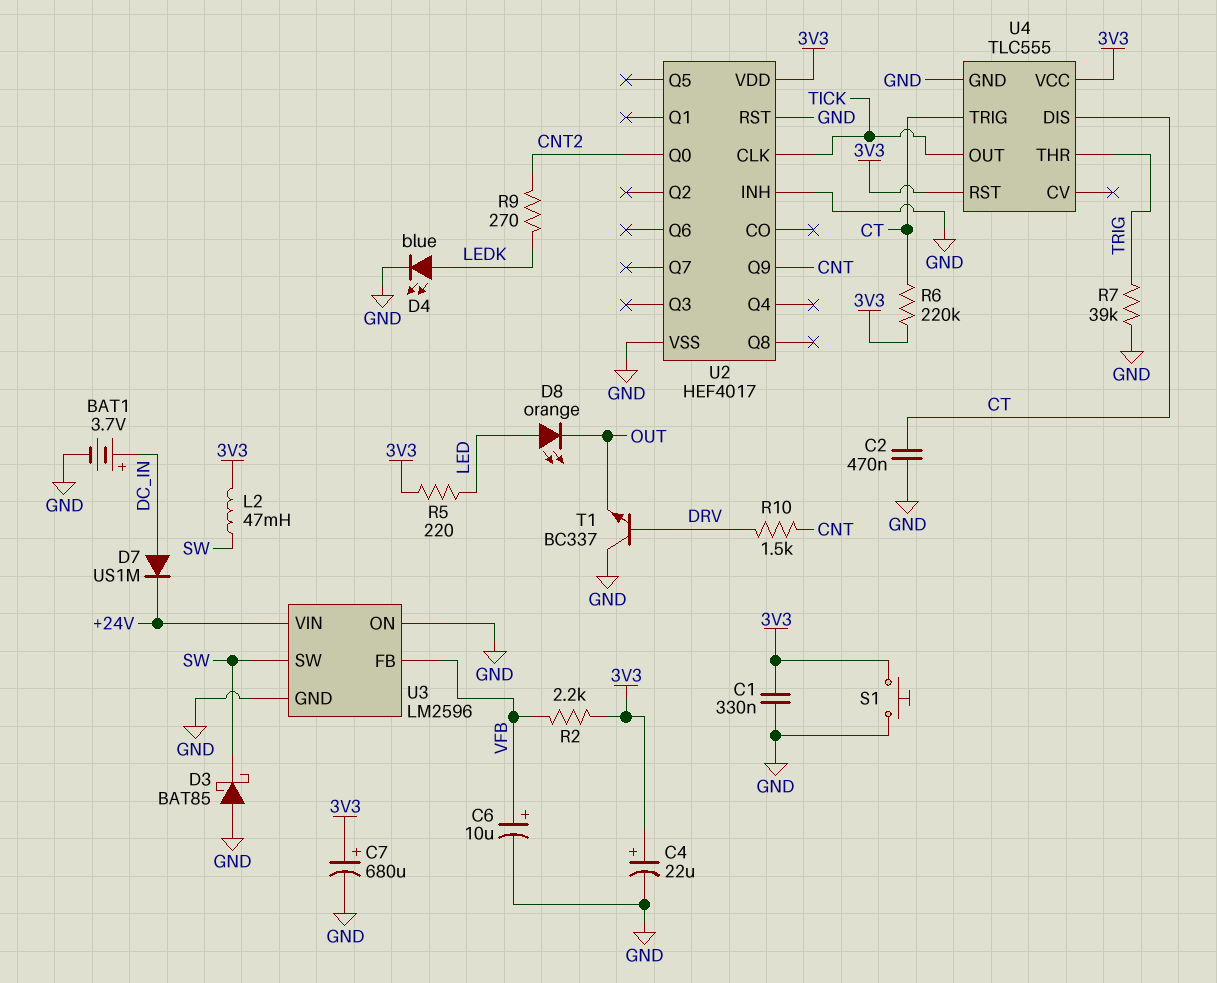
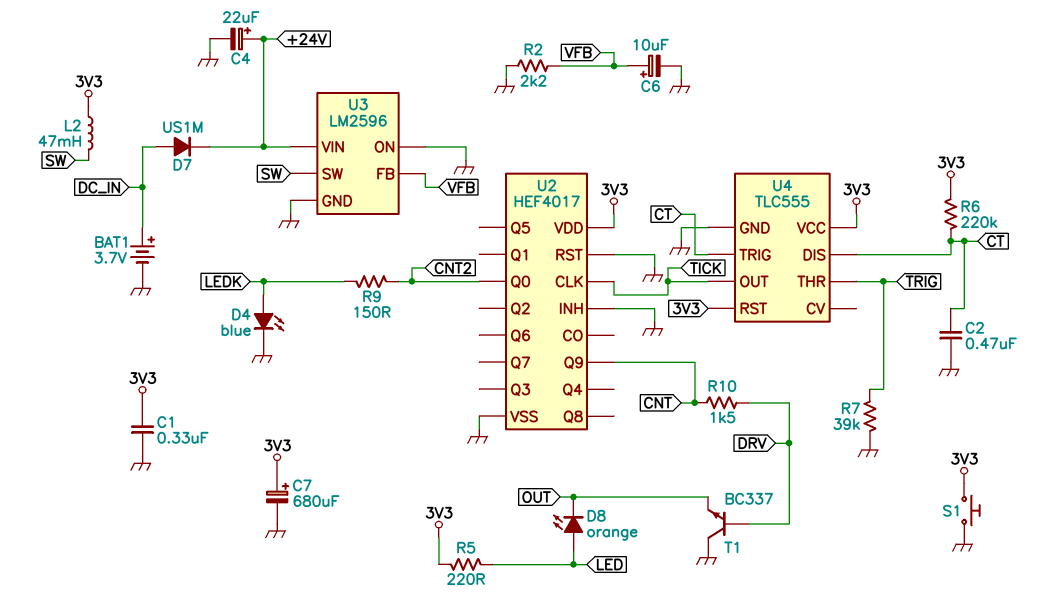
C4: 22uF (plus 3V3, minus GND) -> 22uF (plus +24V, minus GND)
D3: schottky BAT85 (A GND, K SW) -> none
R2: 2.2k (3V3, VFB) -> 2.2k (GND, VFB)
R9: 270 (CNT2, LEDK) -> 150 (CNT2, LEDK)

